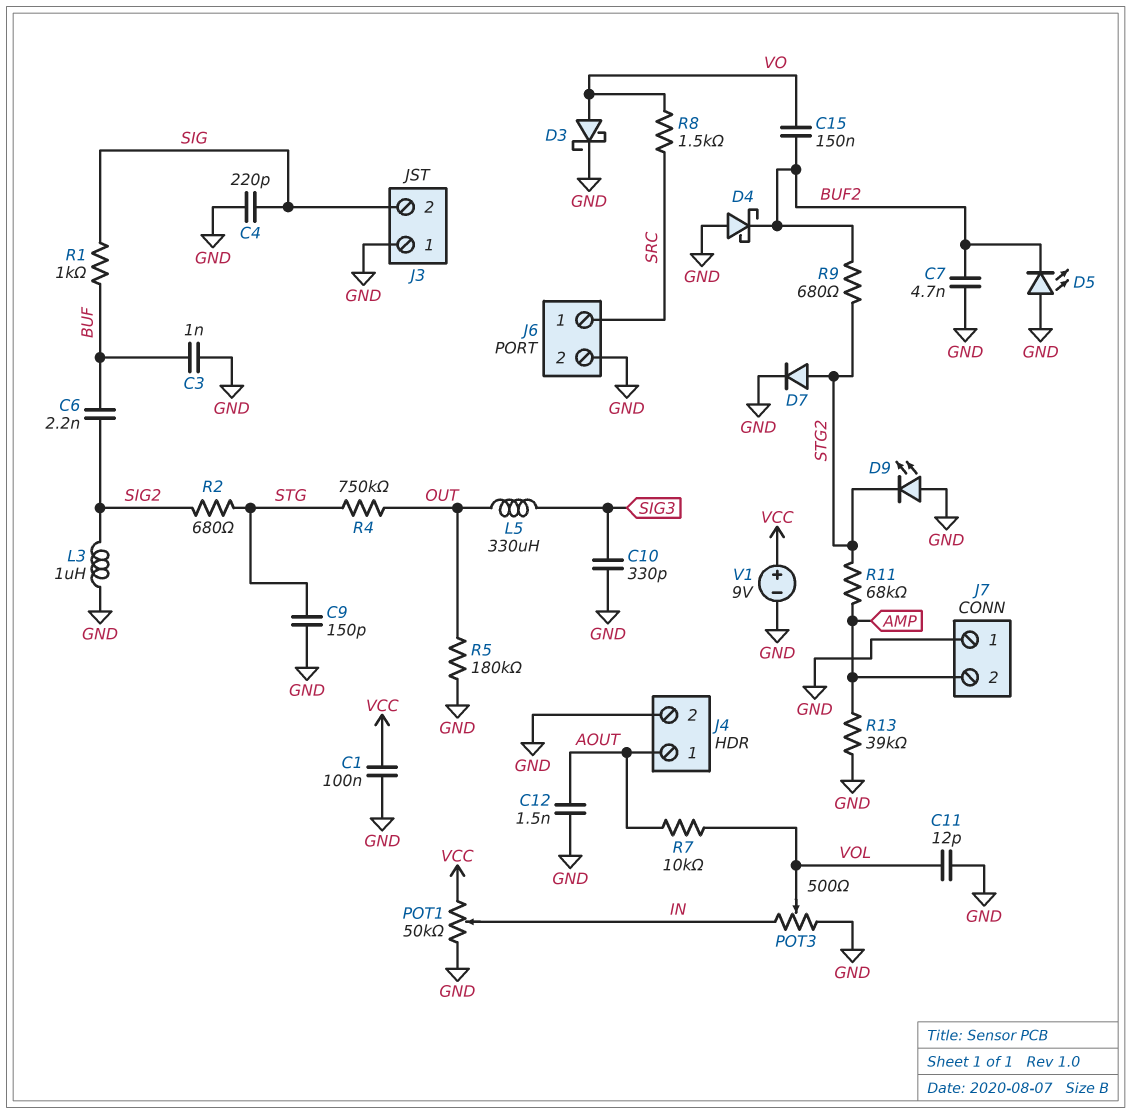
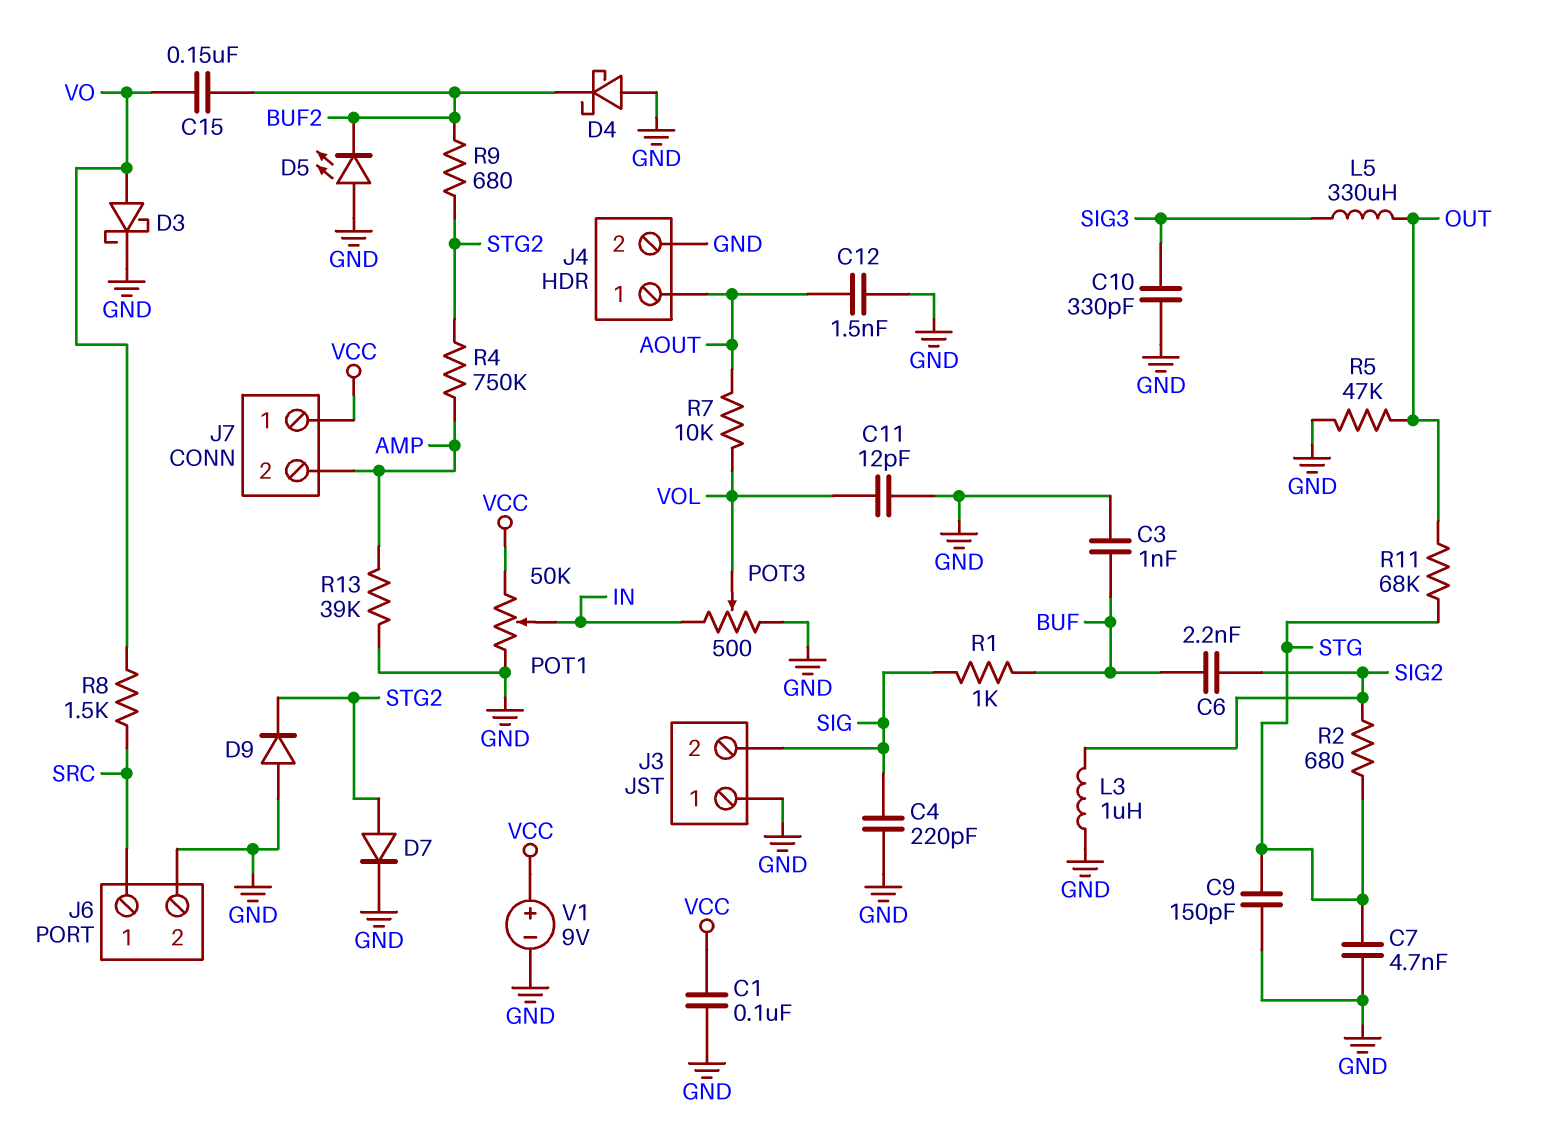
C7: 4.7nF (BUF2, GND) -> 4.7nF (GND, STG)
D9: LED (A GND, K STG2) -> diode (A GND, K STG2)
J7 pin 1: GND -> VCC
R4: 750k (OUT, STG) -> 750k (AMP, STG2)
R5: 180k (GND, OUT) -> 47k (GND, OUT)
R11: 68k (AMP, STG2) -> 68k (OUT, STG)

